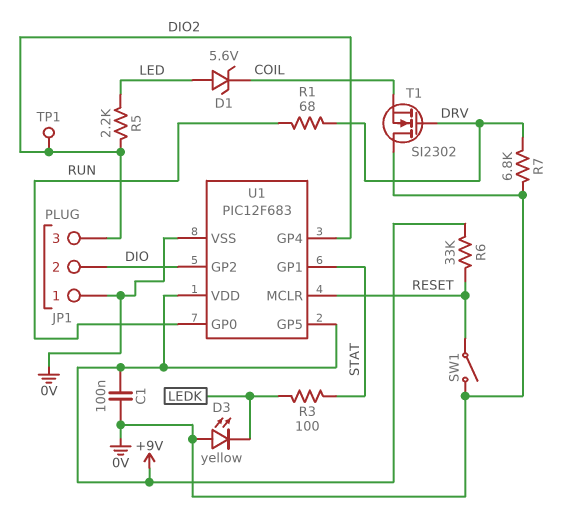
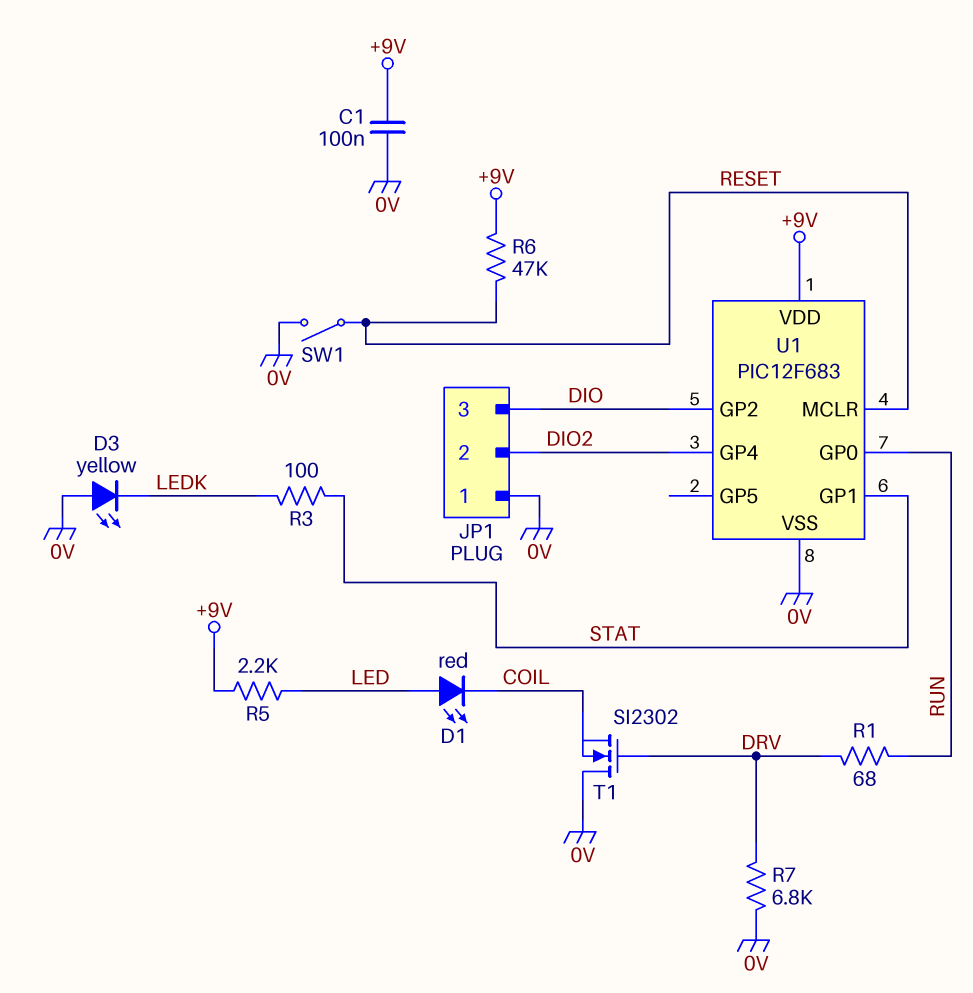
D1: zener 5.6V (A LED, K COIL) -> LED red (A LED, K COIL)
JP1 pin 2: DIO -> DIO2
JP1 pin 3: DIO2 -> DIO
R5: 2.2k (DIO2, LED) -> 2.2k (+9V, LED)
R6: 33k (+9V, RESET) -> 47k (+9V, RESET)
TP1: test point (DIO2) -> none
U1 pin GP5: +9V -> none

